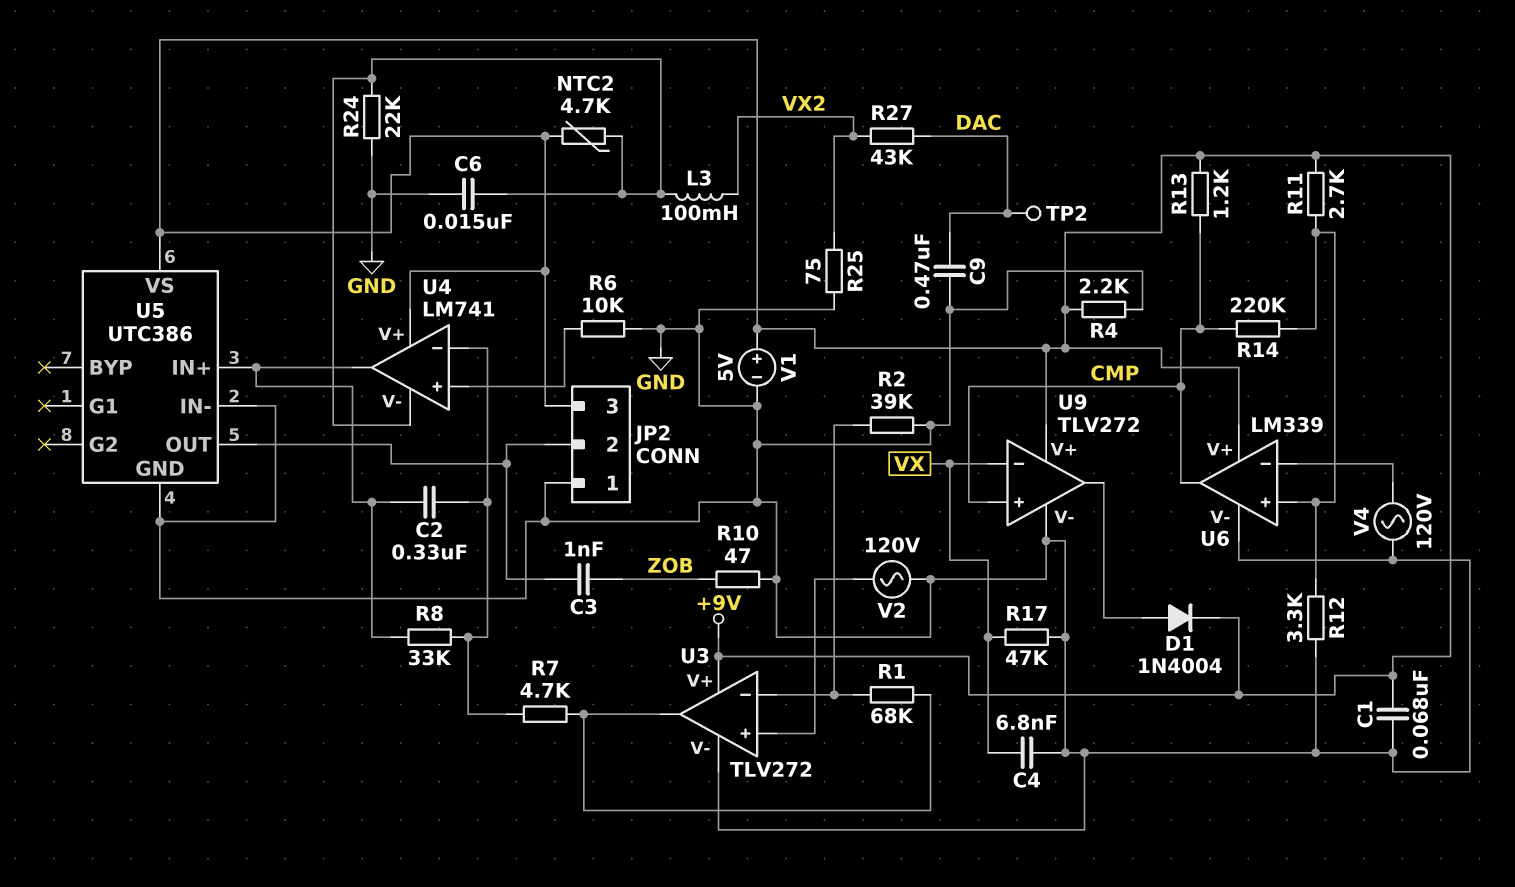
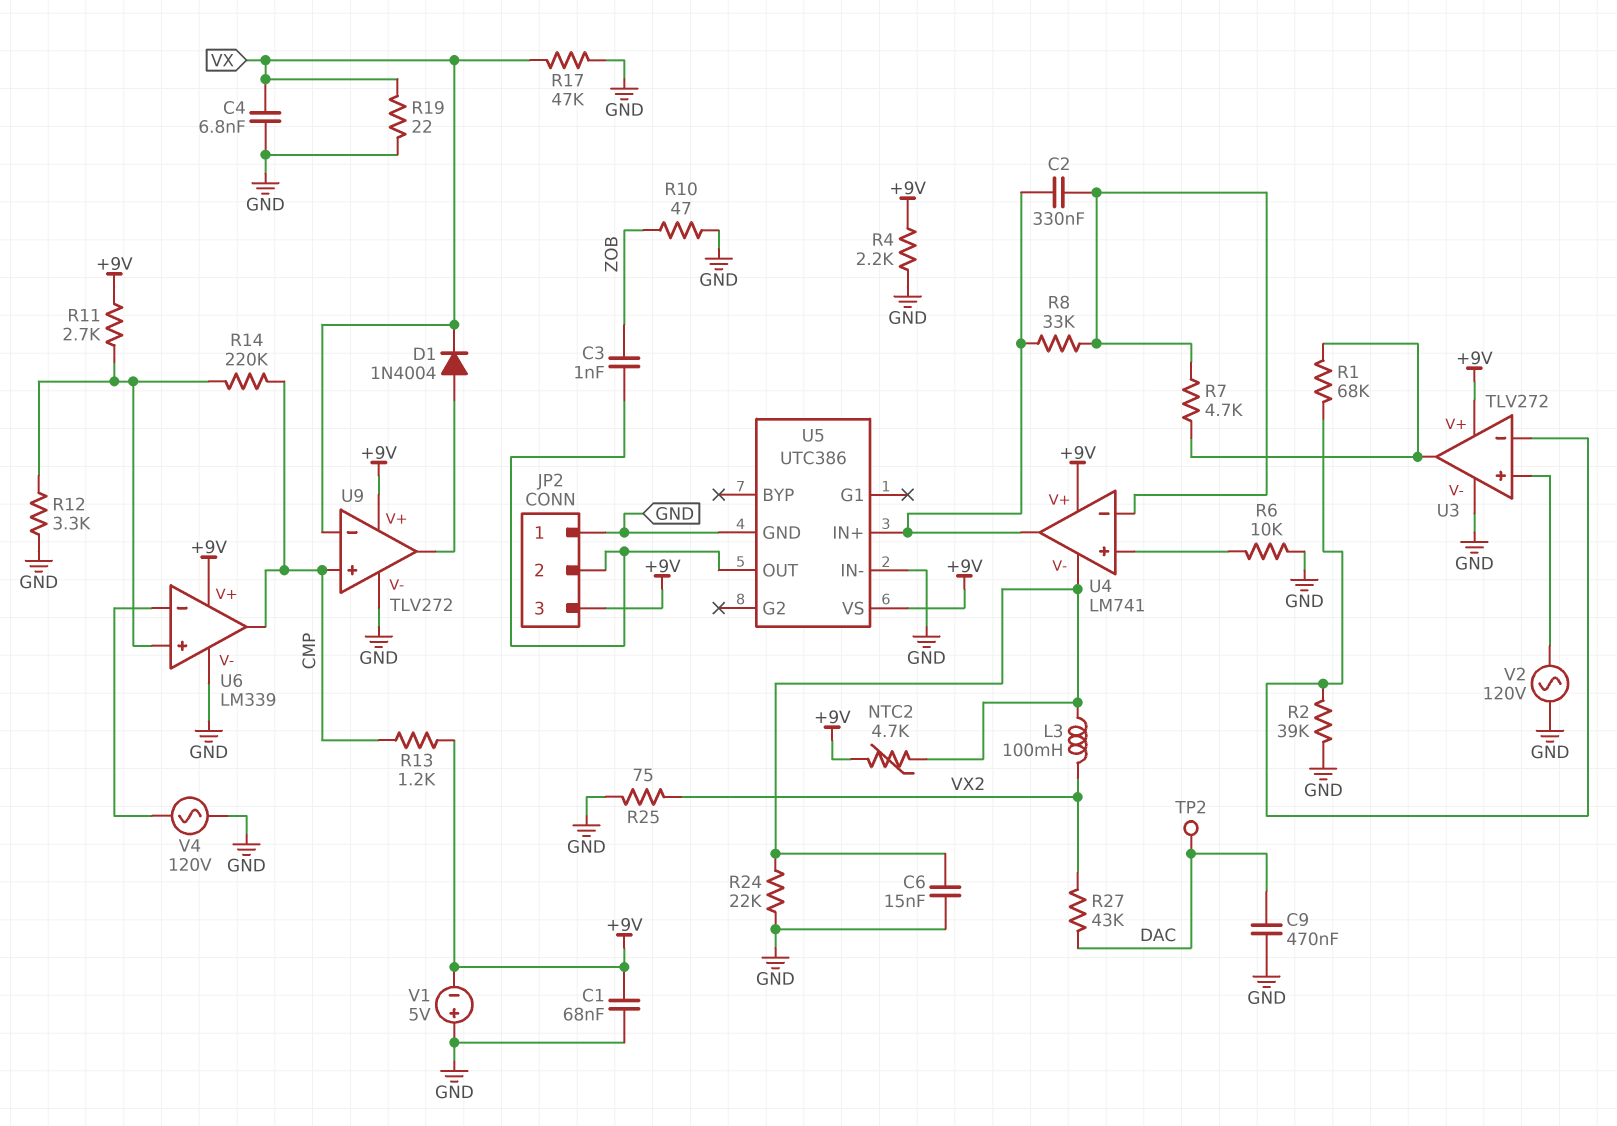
D1: diode 1N4004 (A U9/out, K +9V) -> diode 1N4004 (A U9/out, K VX)
R19: none -> 22 (GND, VX)
V1: 5V (plus +9V, minus GND) -> 5V (plus GND, minus +9V)

